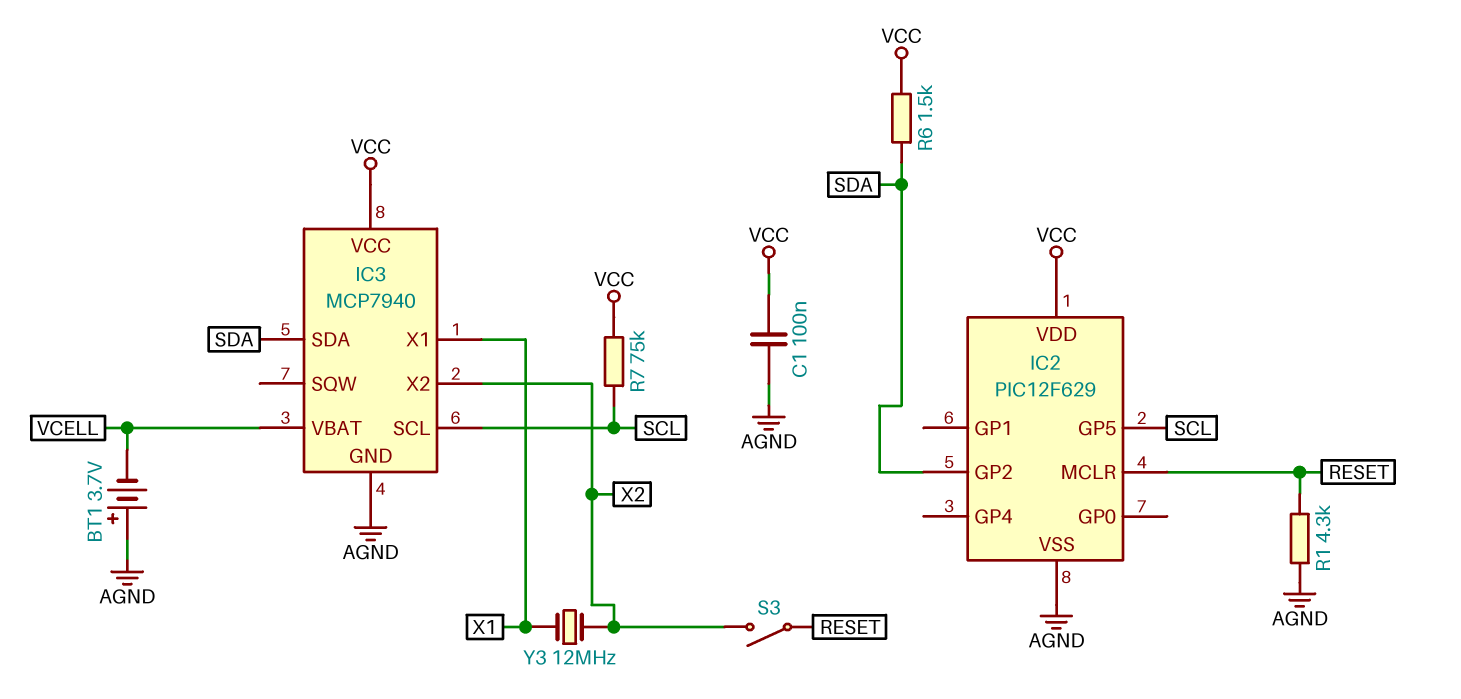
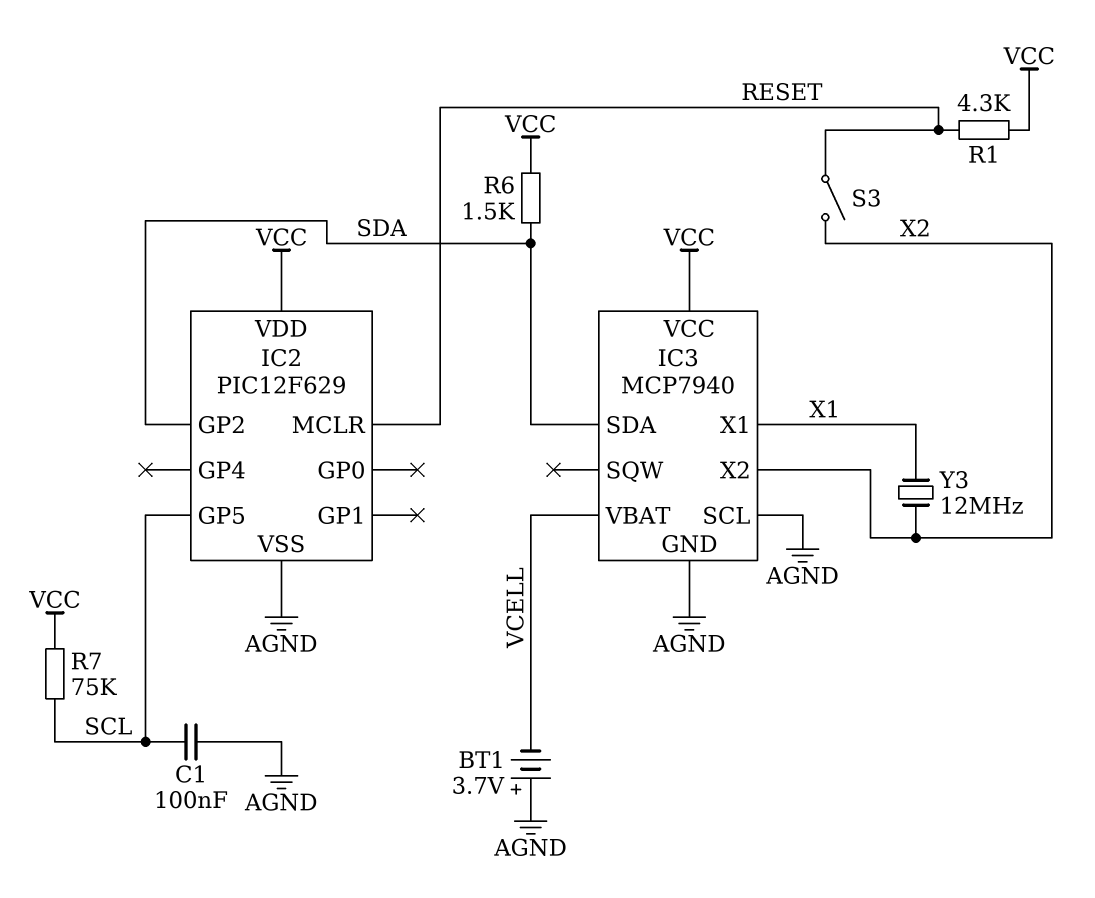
C1: 100nF (AGND, VCC) -> 100nF (AGND, SCL)
IC3 pin SCL: SCL -> AGND
R1: 4.3k (AGND, RESET) -> 4.3k (RESET, VCC)

